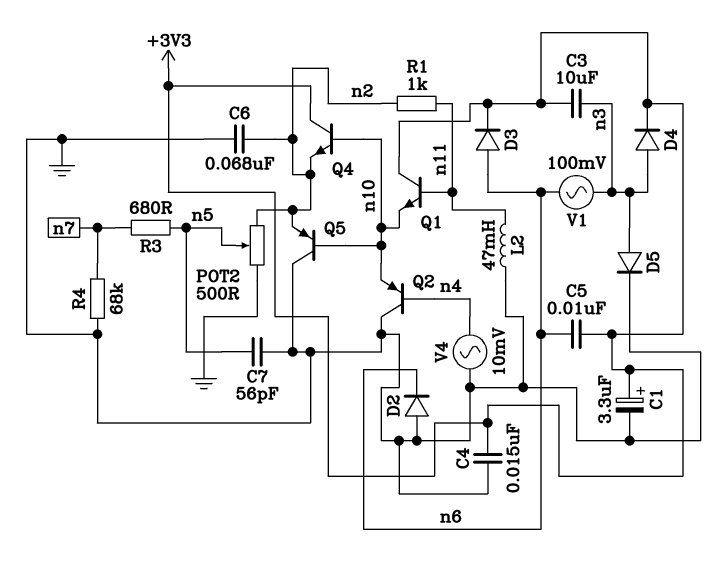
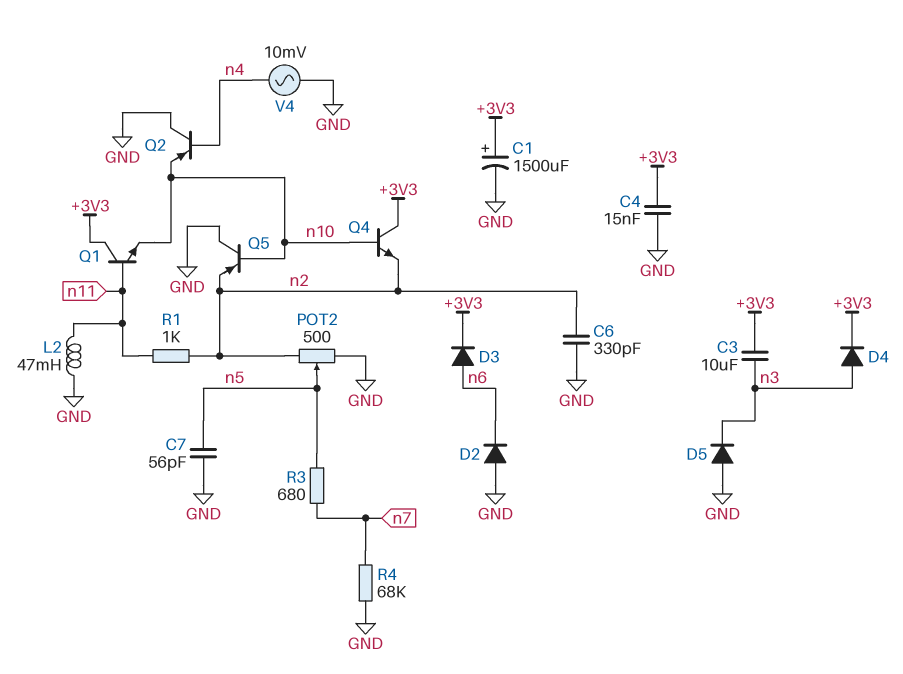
C1: 3.3uF (plus +3V3, minus GND) -> 1500uF (plus +3V3, minus GND)
C5: 10nF (+3V3, n6) -> none
C6: 68nF (GND, n2) -> 330pF (GND, n2)
D5: diode (A n3, K GND) -> diode (A GND, K n3)
V1: AC 100mV (n3, n6) -> none

